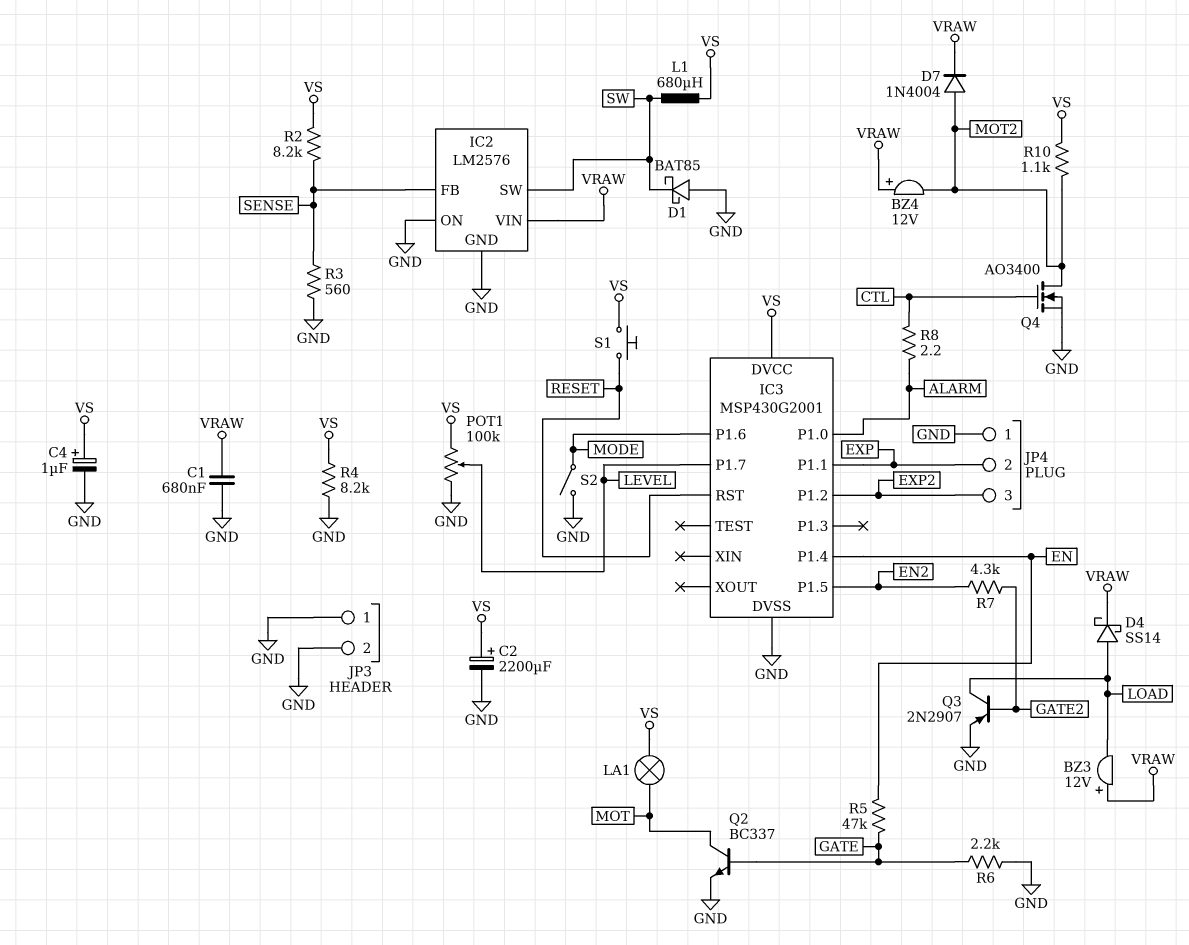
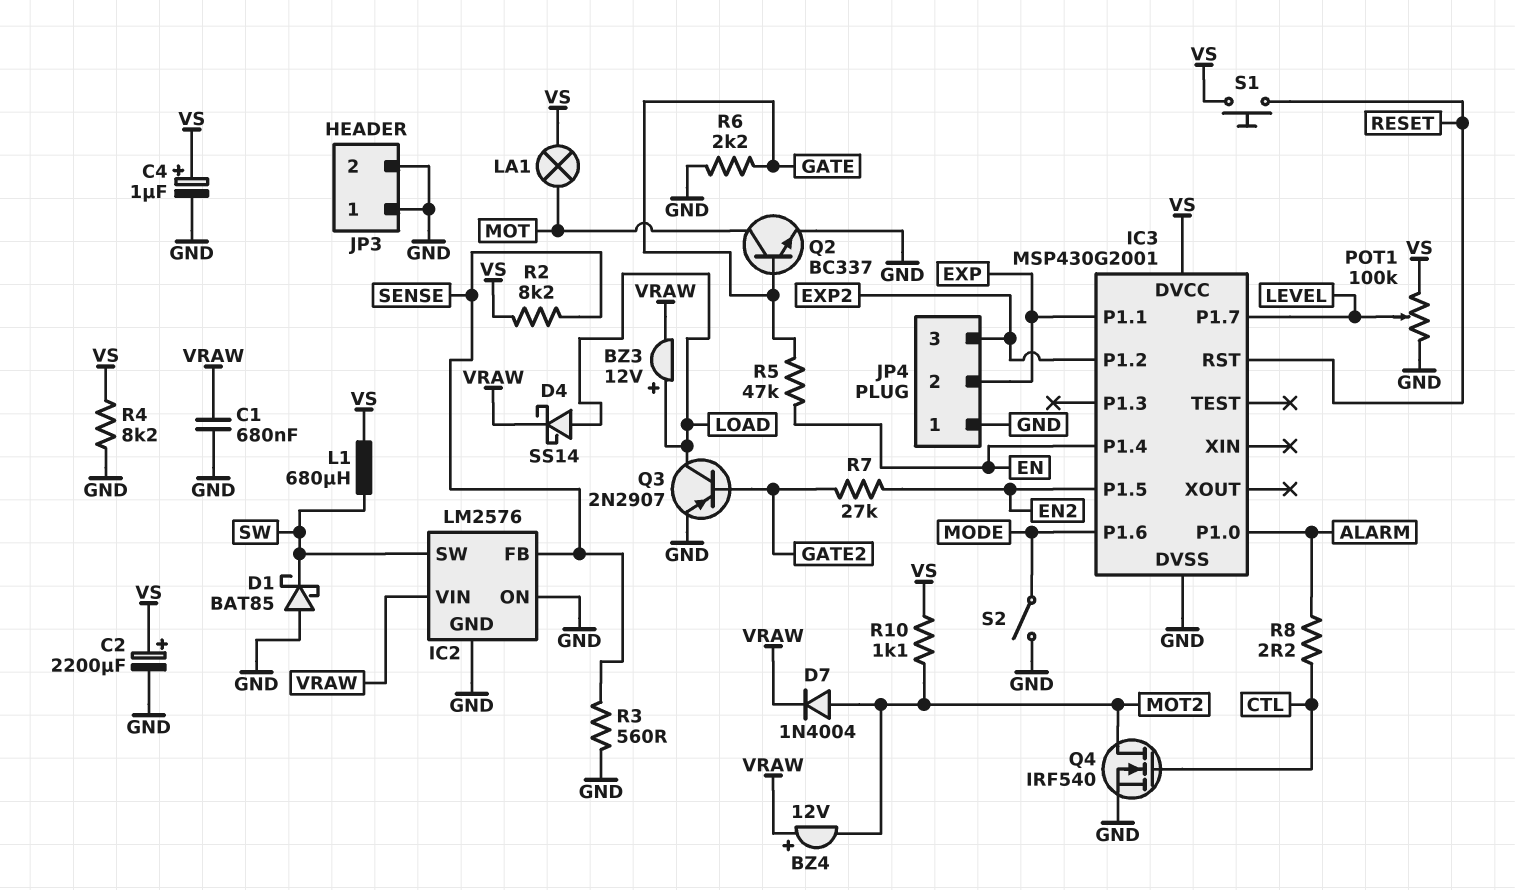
BZ3: buzzer 12V (plus VRAW, minus LOAD) -> buzzer 12V (plus LOAD, minus VRAW)
Q4: NMOS AO3400 (G CTL, D MOT2, S GND) -> NMOS IRF540 (G CTL, D MOT2, S GND)
R7: 4.3k (EN2, GATE2) -> 27k (EN2, GATE2)

